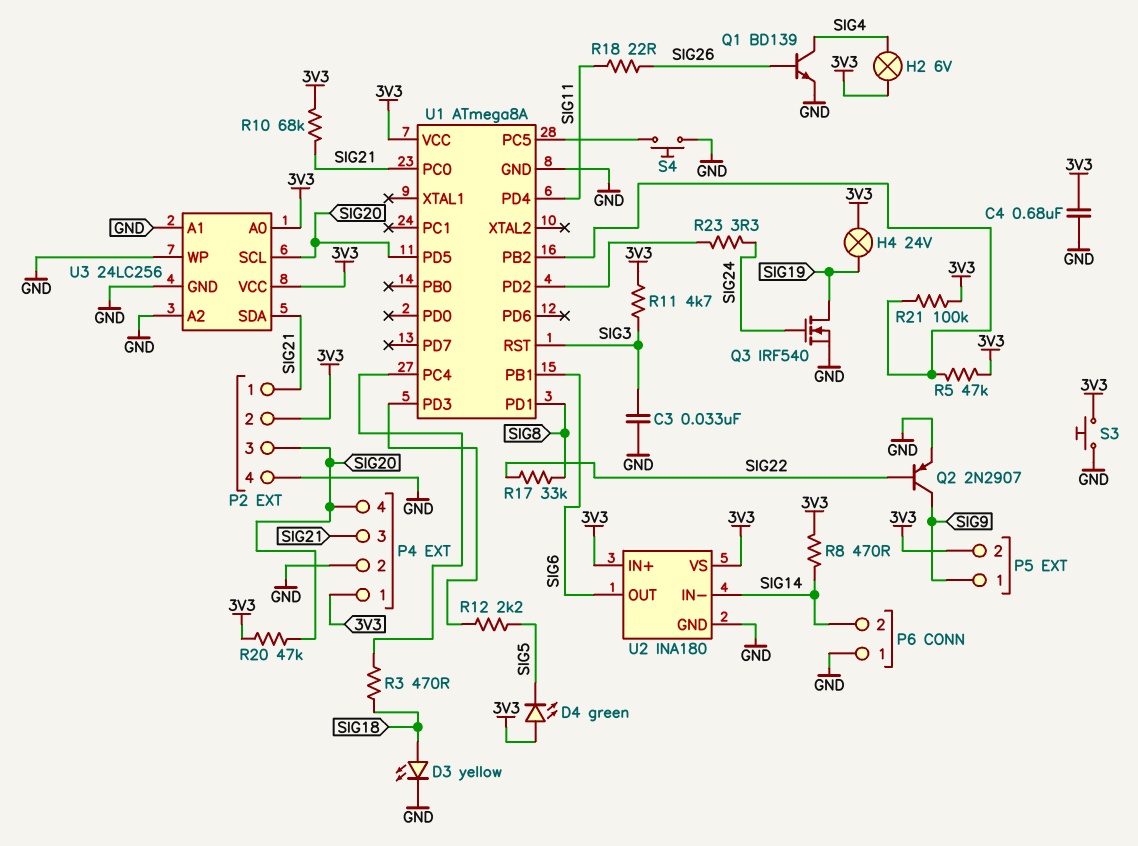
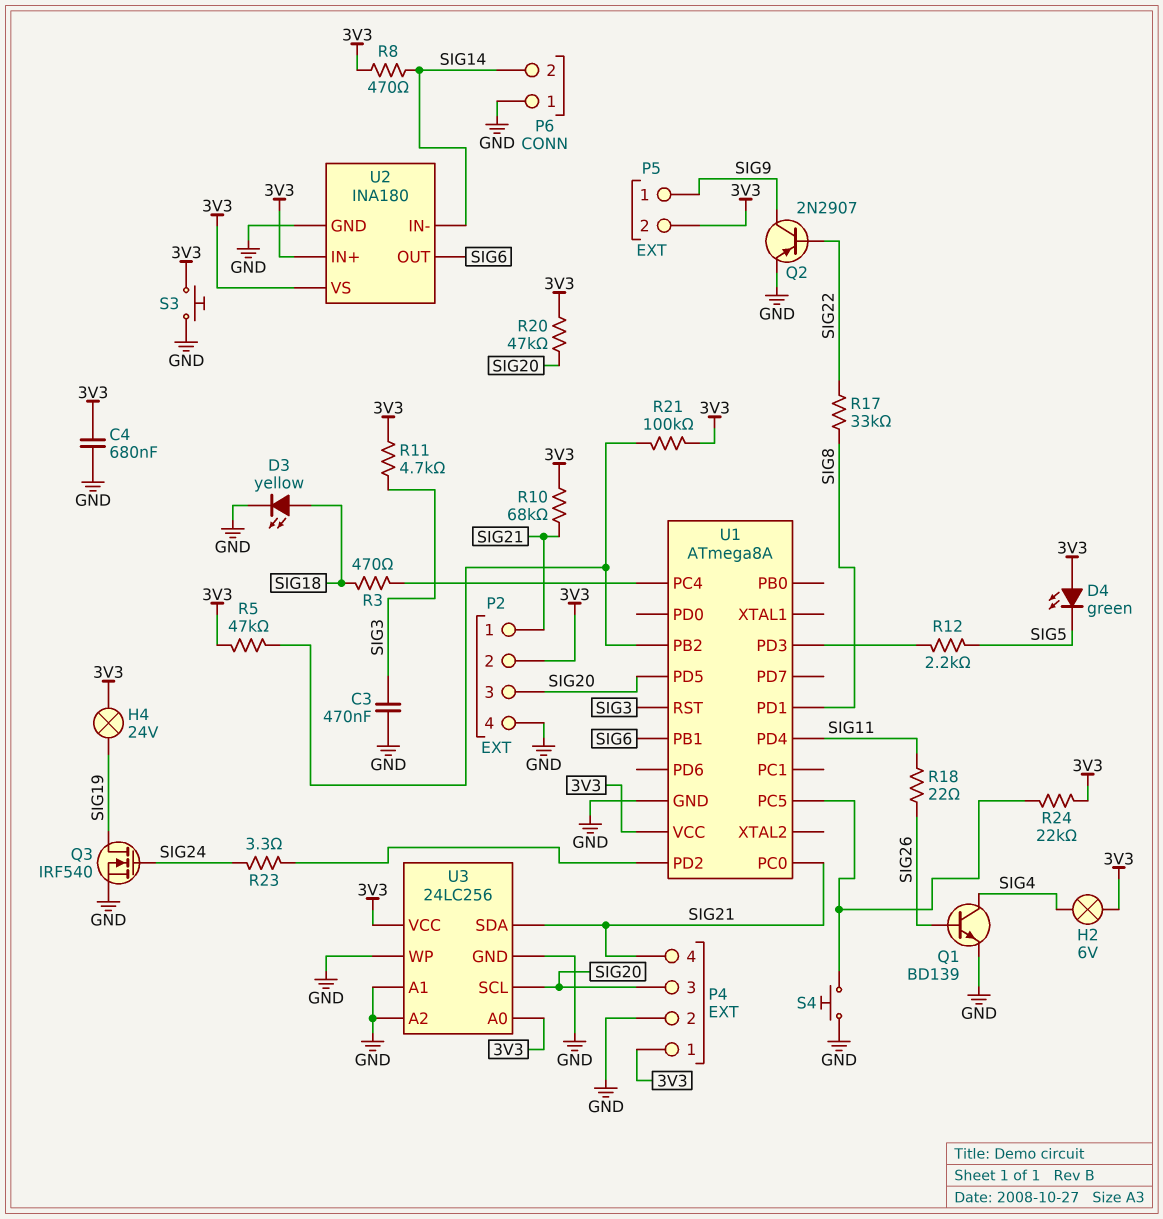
C3: 33nF (GND, SIG3) -> 470nF (GND, SIG3)
P4 pin 3: SIG21 -> SIG20
P4 pin 4: SIG20 -> SIG21
R24: none -> 22k (3V3, U1/PC5)

